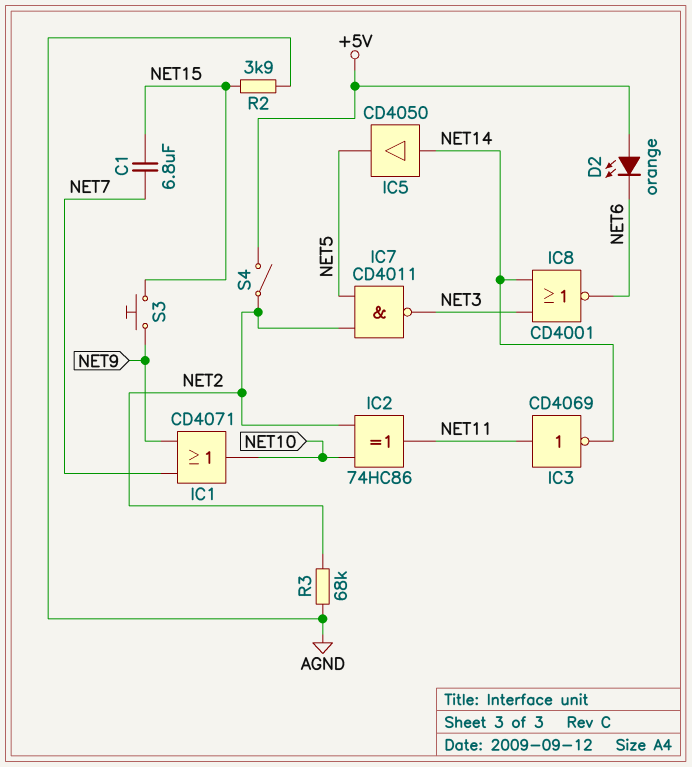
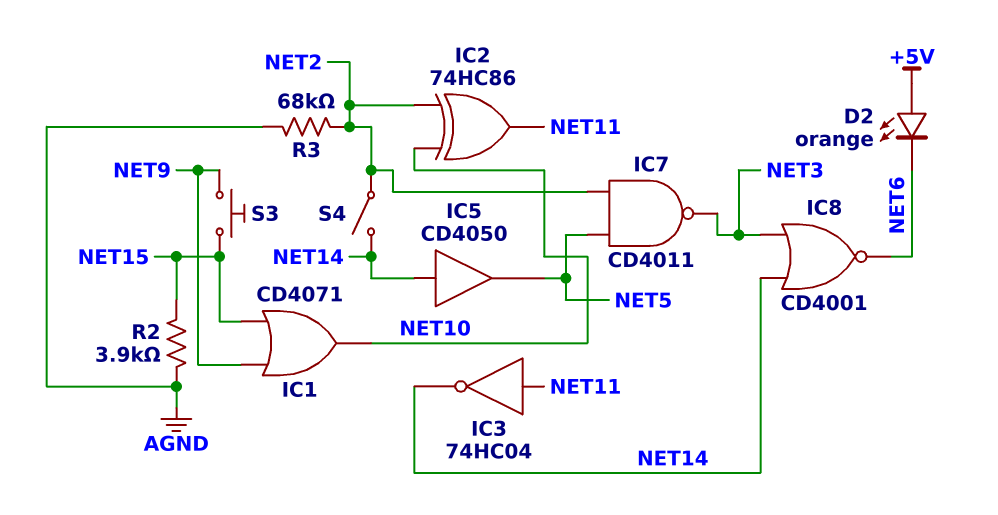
C1: 6.8uF (NET7, NET15) -> none
IC1: OR CD4071 (in NET7, in NET9, out NET10) -> OR CD4071 (in NET9, in NET15, out NET10)
IC3: NOT CD4069 (in NET11, out NET14) -> NOT 74HC04 (in NET11, out NET14)
S4: switch (+5V, NET2) -> switch (NET2, NET14)

